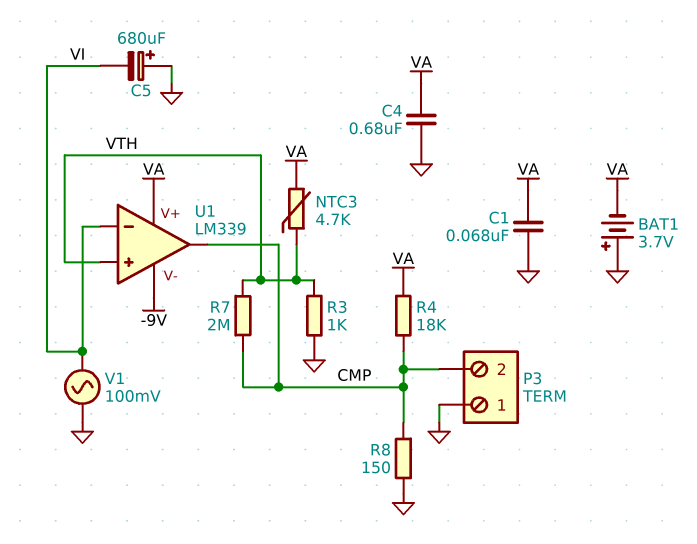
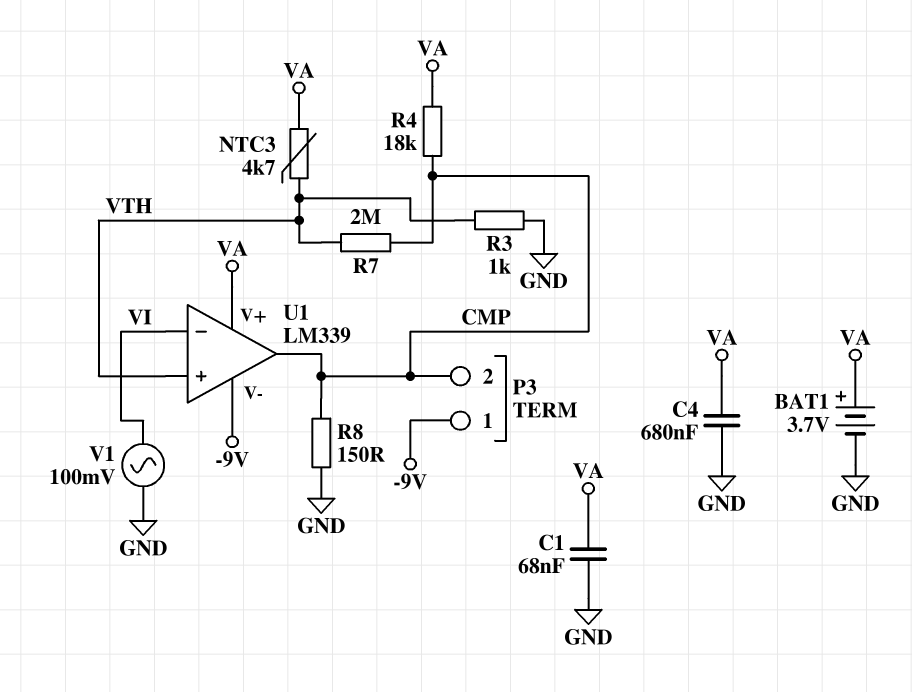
BAT1: 3.7V (plus GND, minus VA) -> 3.7V (plus VA, minus GND)
C5: 680uF (plus GND, minus VI) -> none
P3 pin 1: GND -> -9V

